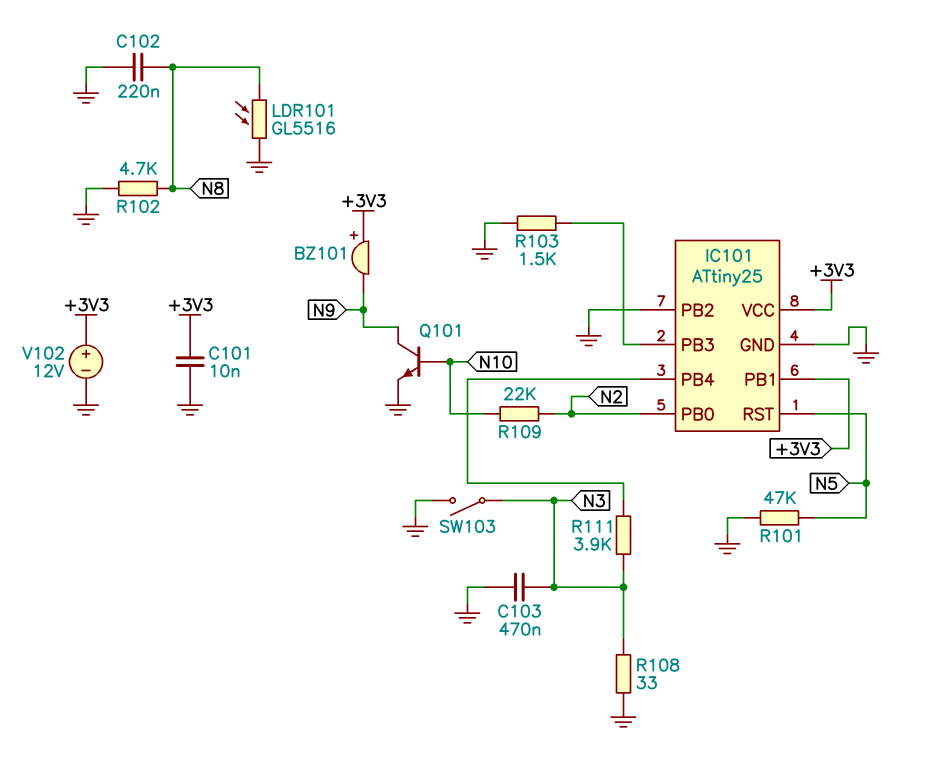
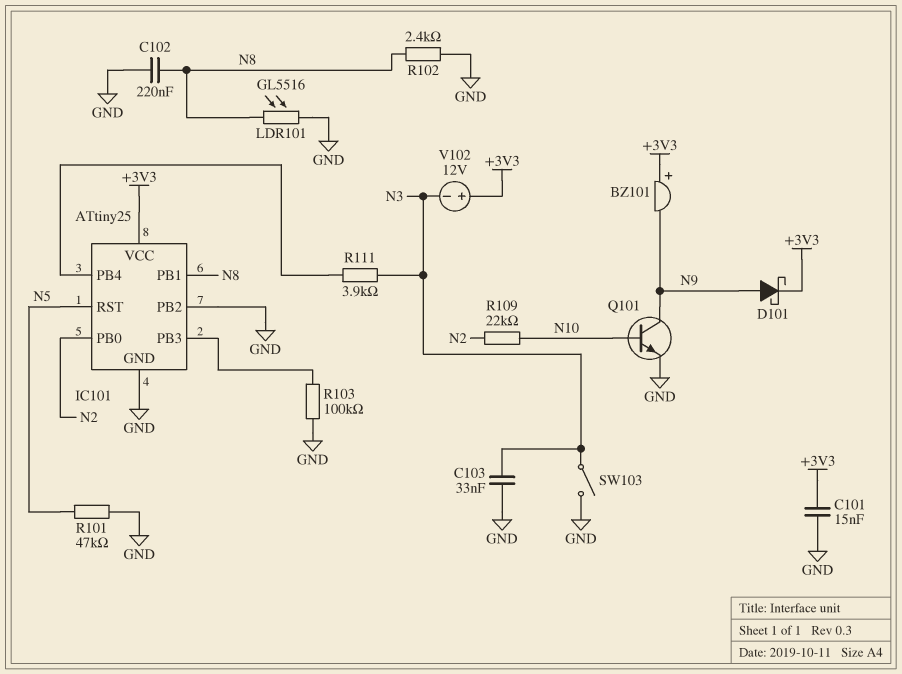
C101: 10nF (+3V3, GND) -> 15nF (+3V3, GND)
C103: 470nF (GND, N3) -> 33nF (GND, N3)
D101: none -> schottky (A N9, K +3V3)
IC101 pin PB1: +3V3 -> N8
R102: 4.7k (GND, N8) -> 2.4k (GND, N8)
R103: 1.5k (GND, IC101/PB3) -> 100k (GND, IC101/PB3)
R108: 33 (GND, N3) -> none
V102: 12V (plus +3V3, minus GND) -> 12V (plus +3V3, minus N3)

